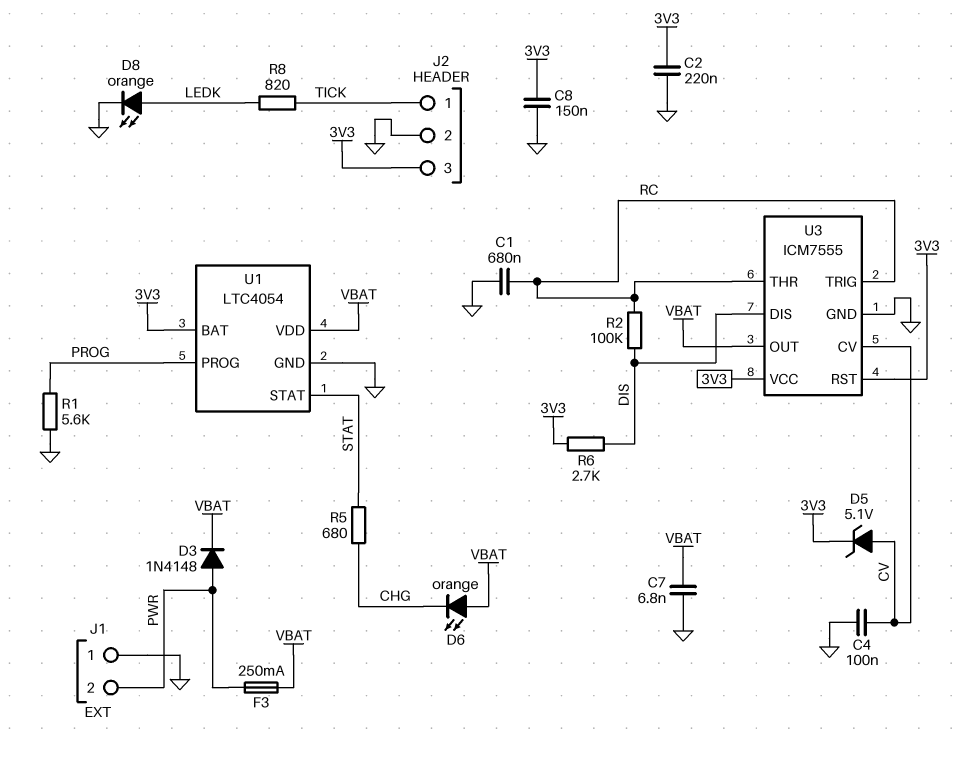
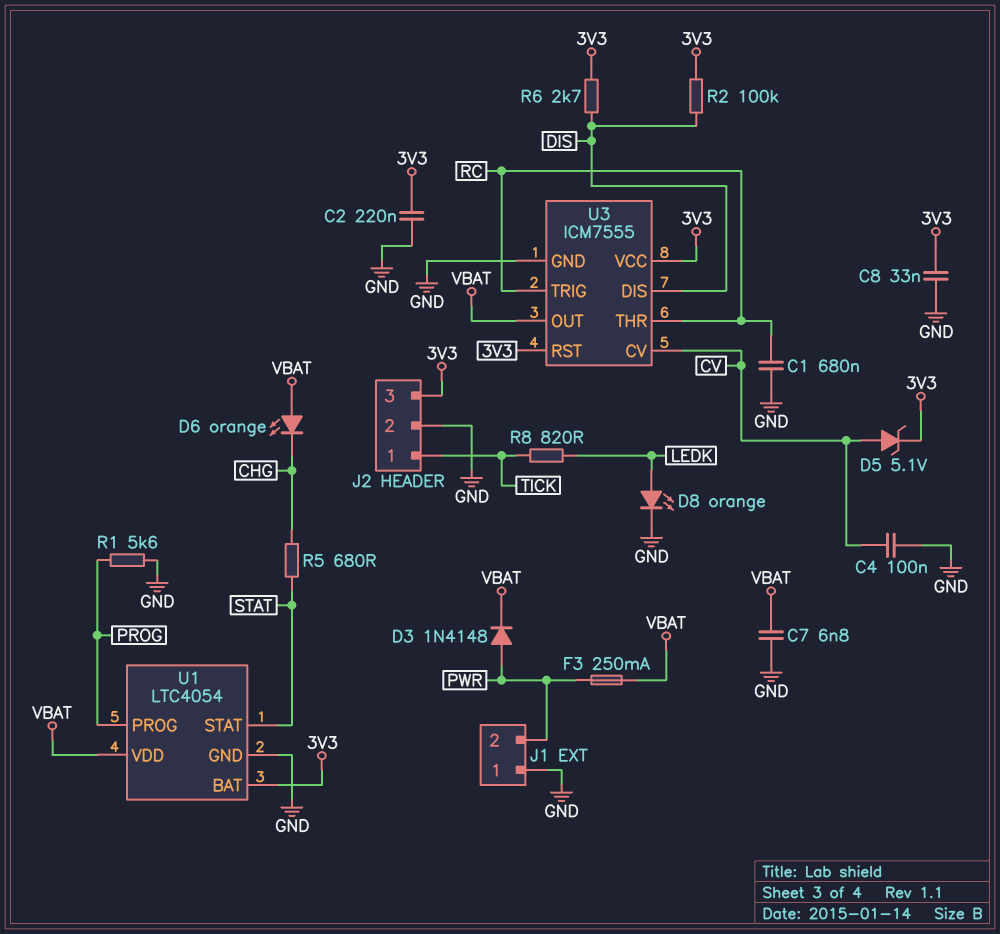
C8: 150nF (3V3, GND) -> 33nF (3V3, GND)
R2: 100k (DIS, RC) -> 100k (3V3, DIS)

